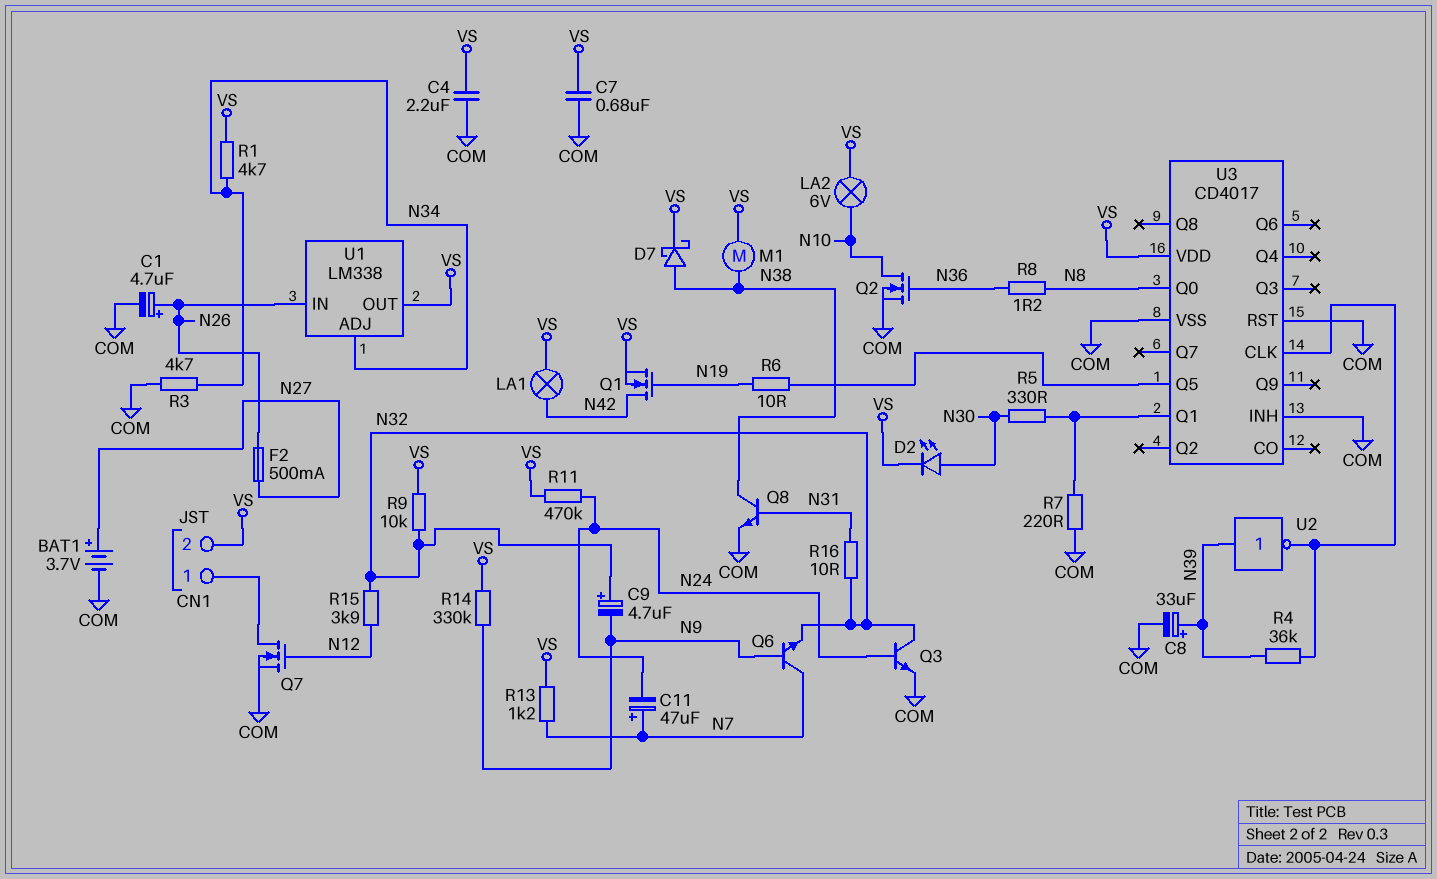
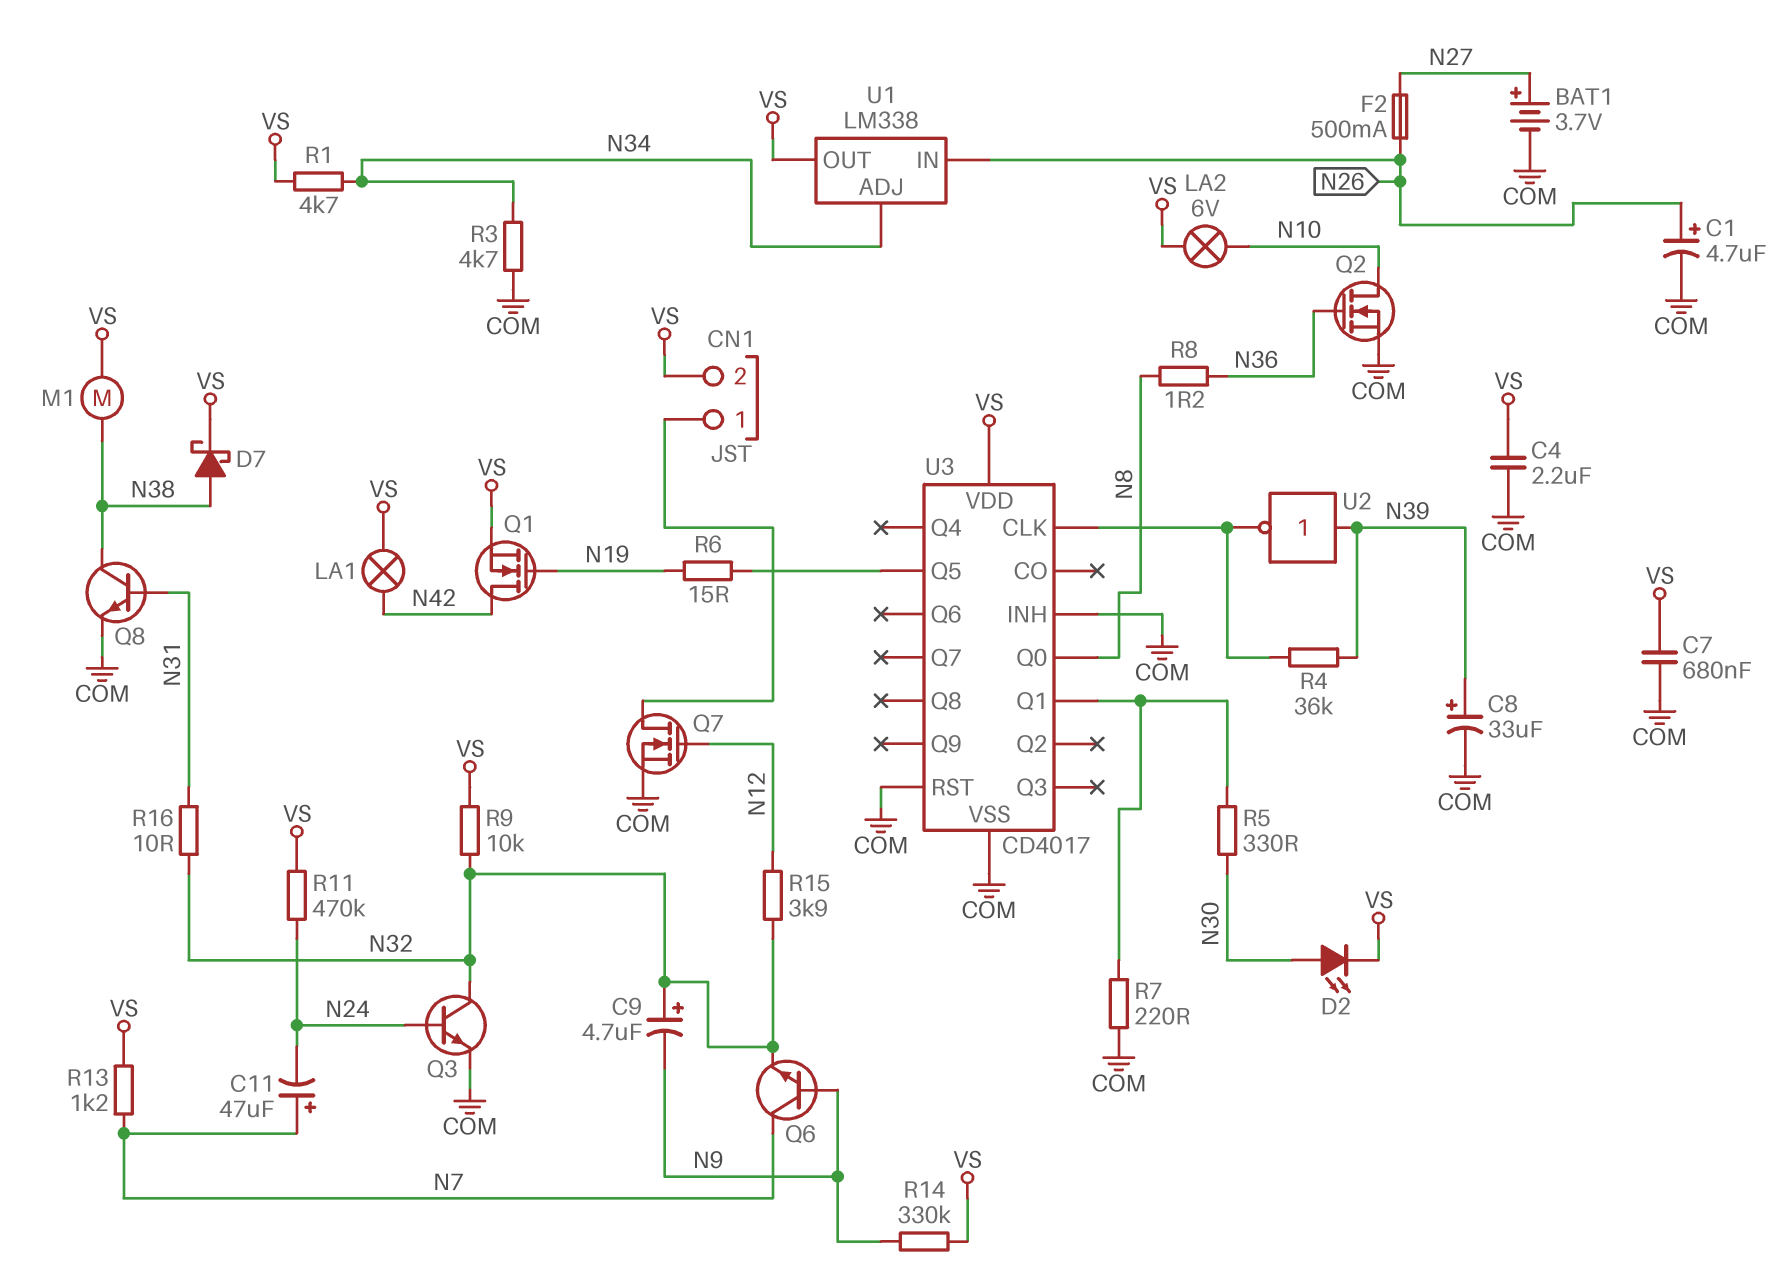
R6: 10 (N19, U3/Q5) -> 15 (N19, U3/Q5)

